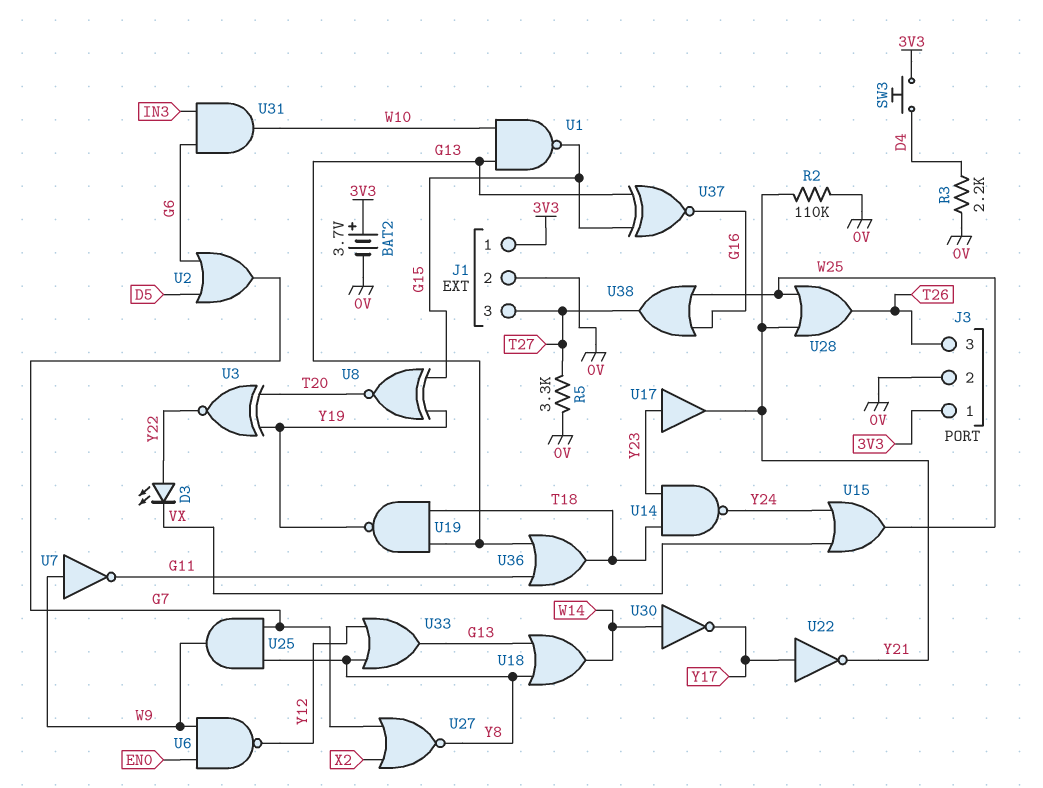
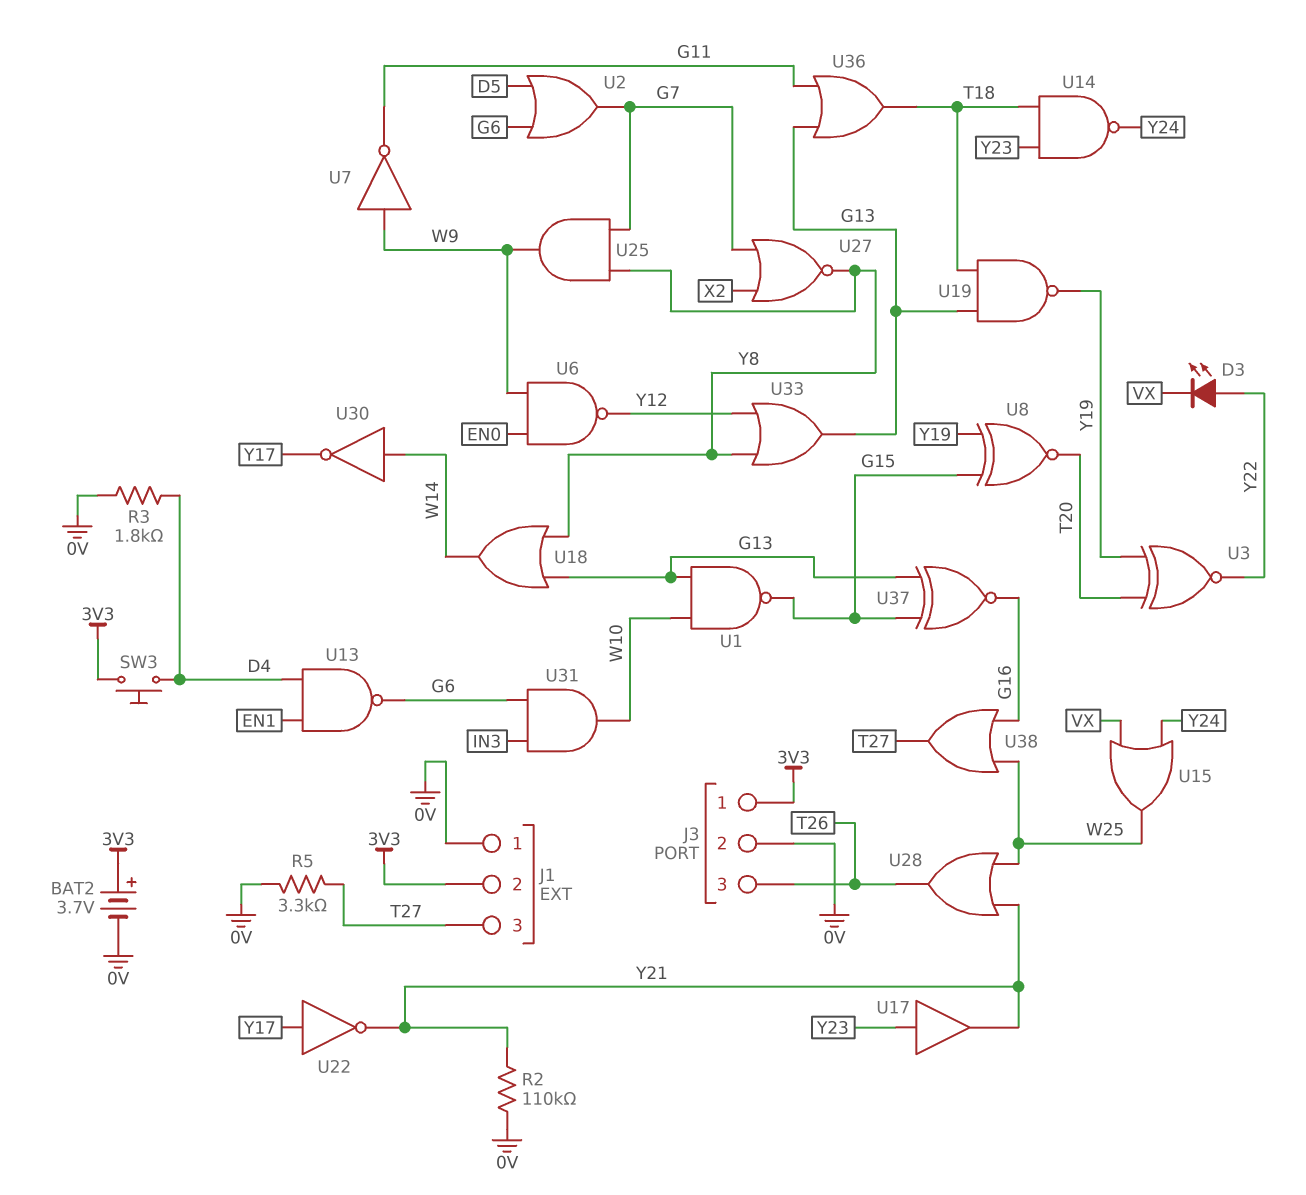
J1 pin 1: 3V3 -> 0V
J1 pin 2: 0V -> 3V3
R3: 2.2k (0V, D4) -> 1.8k (0V, D4)
U13: none -> NAND (in D4, in EN1, out G6)

